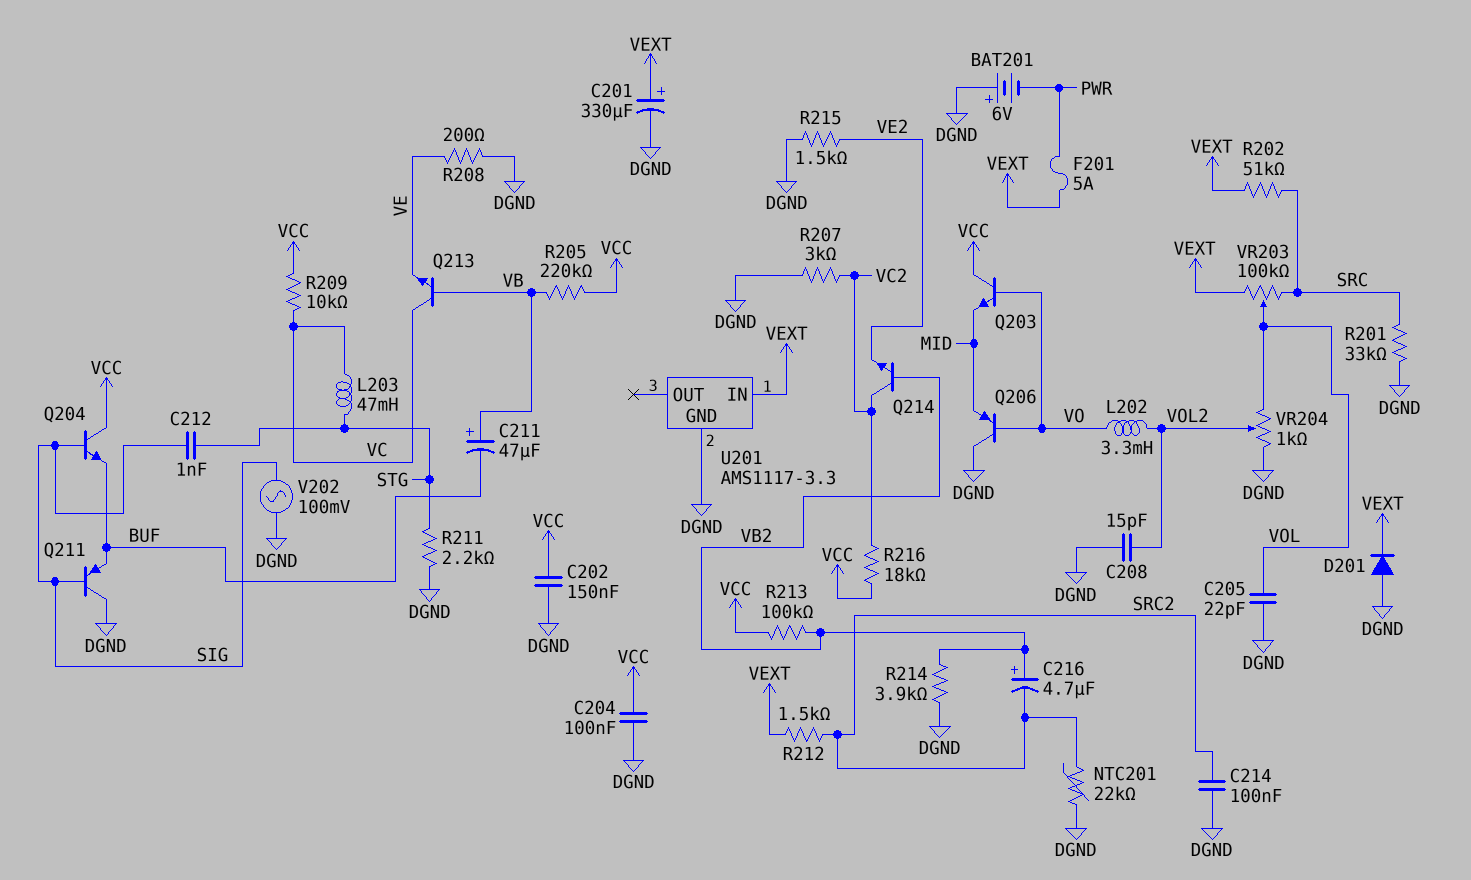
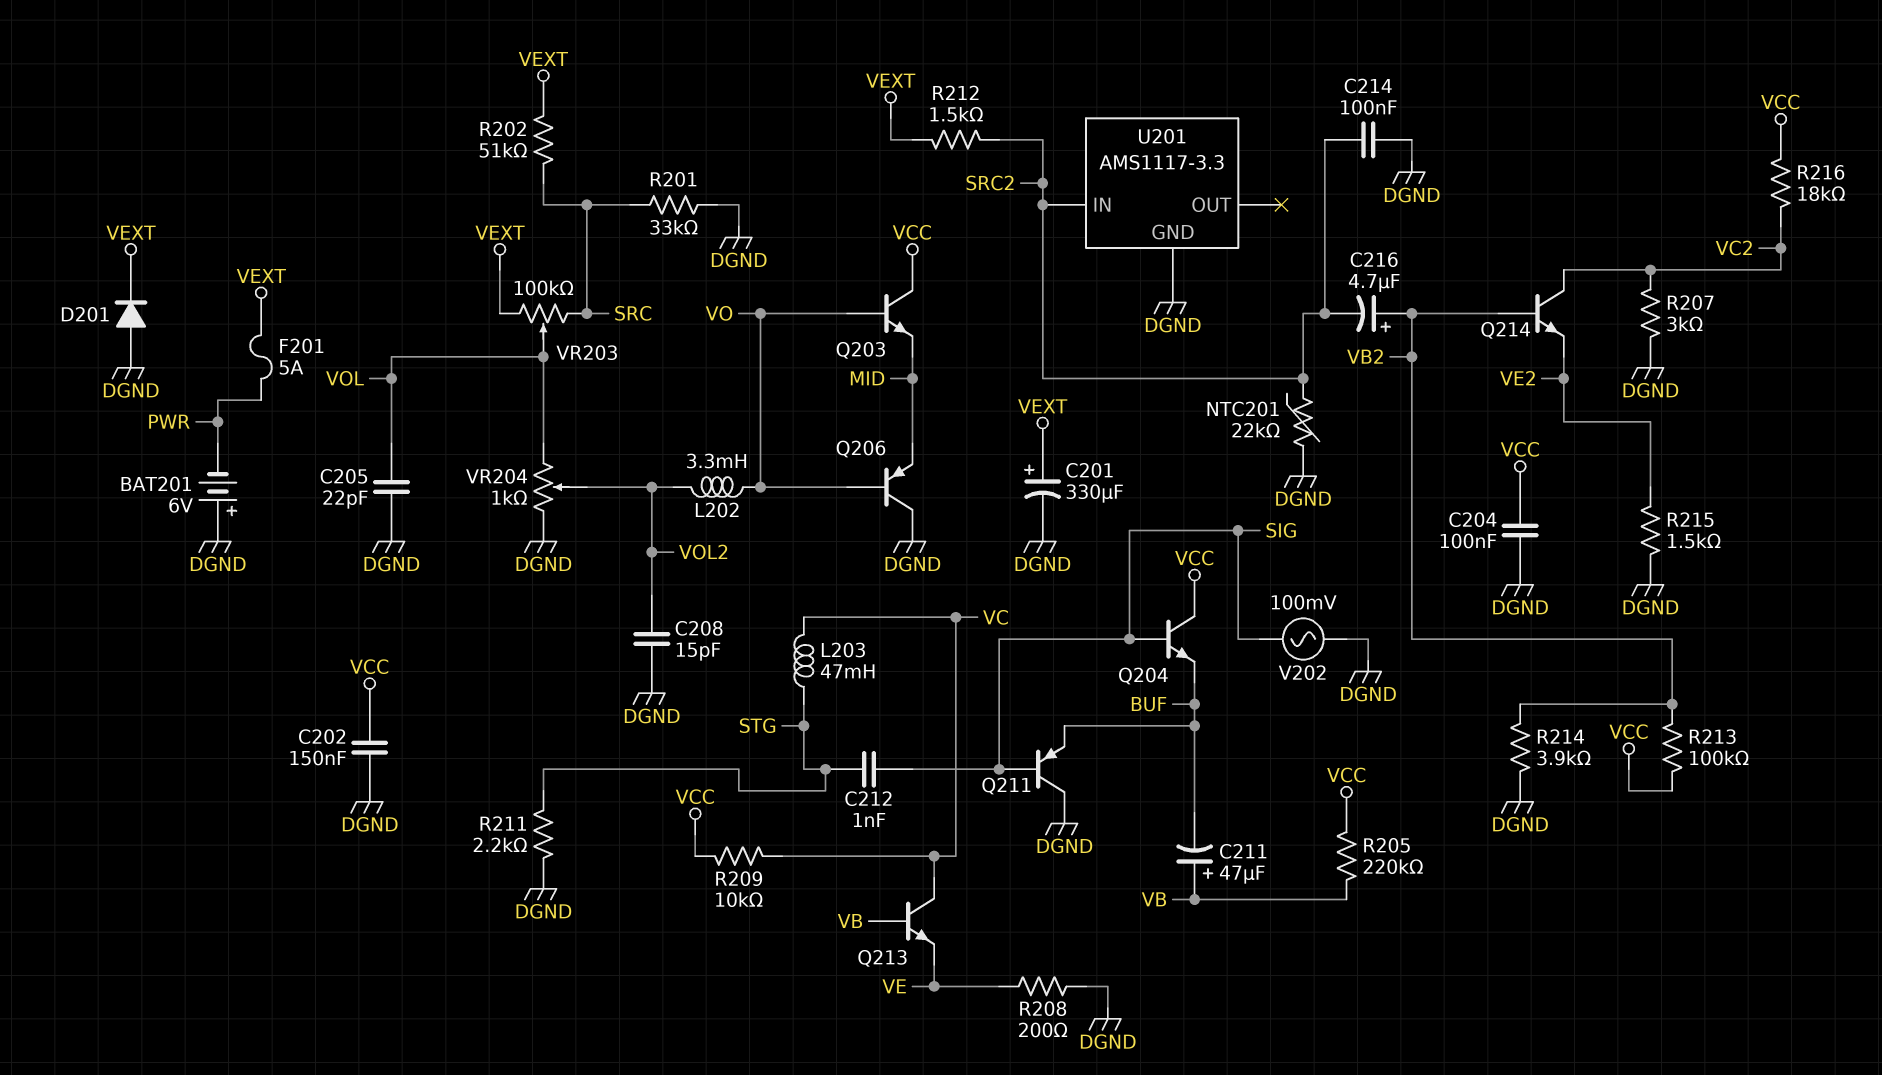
U201 pin IN: VEXT -> SRC2

